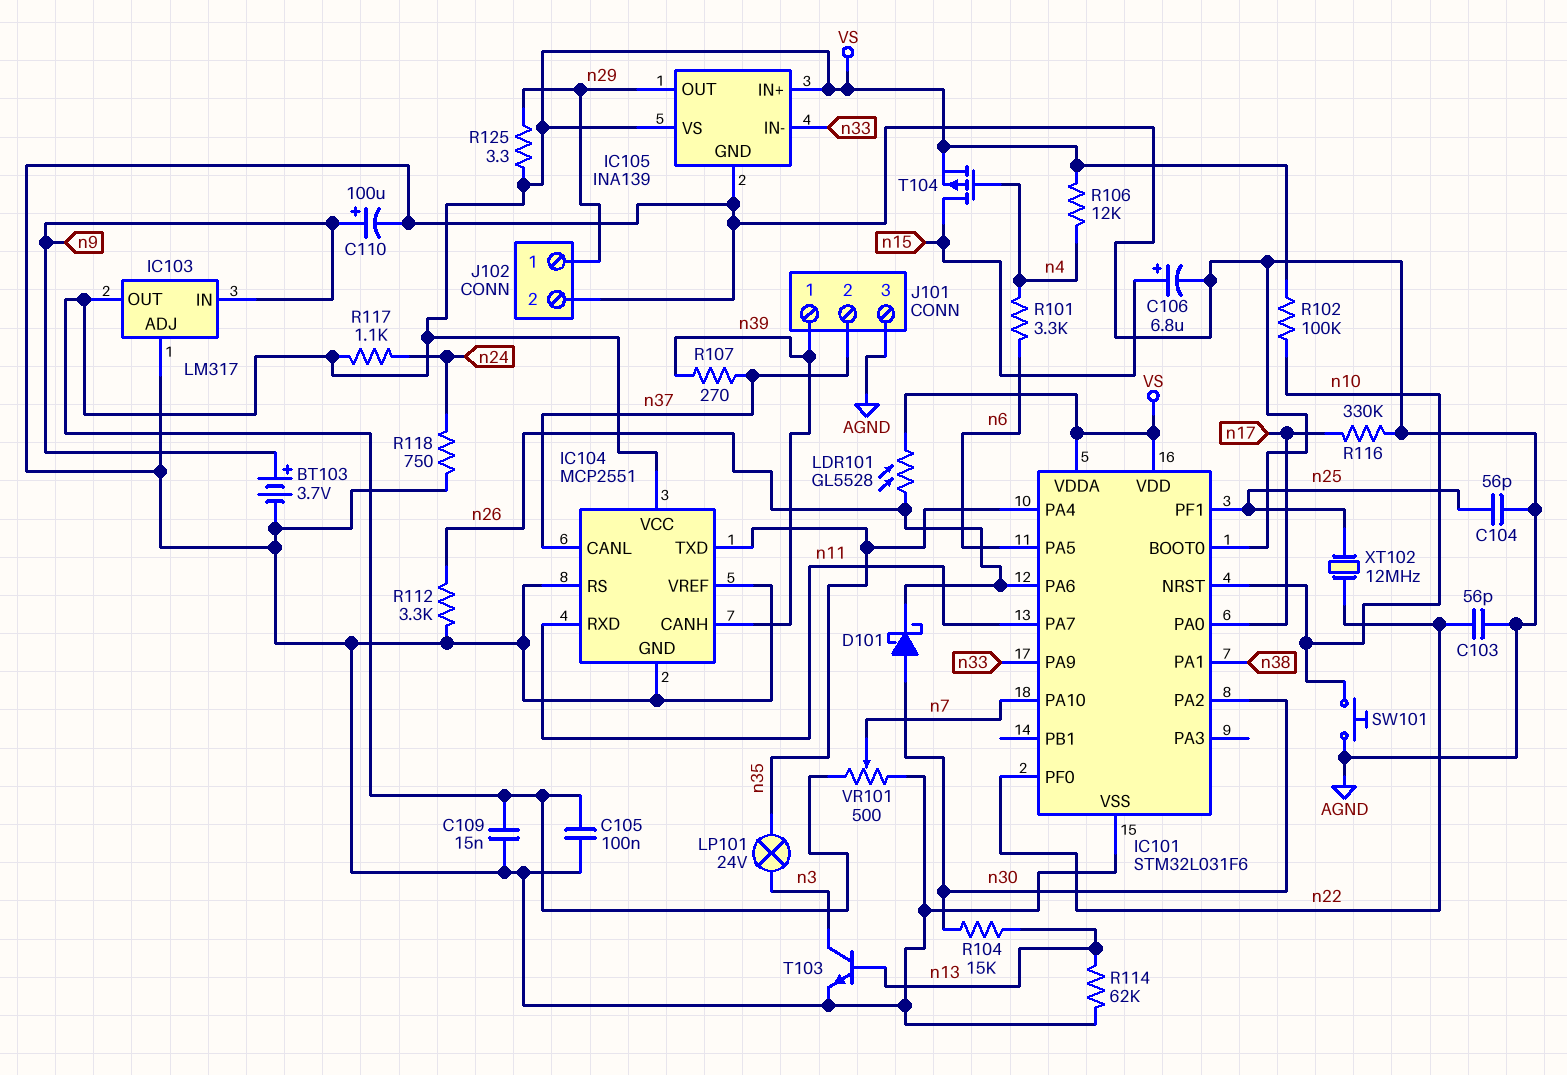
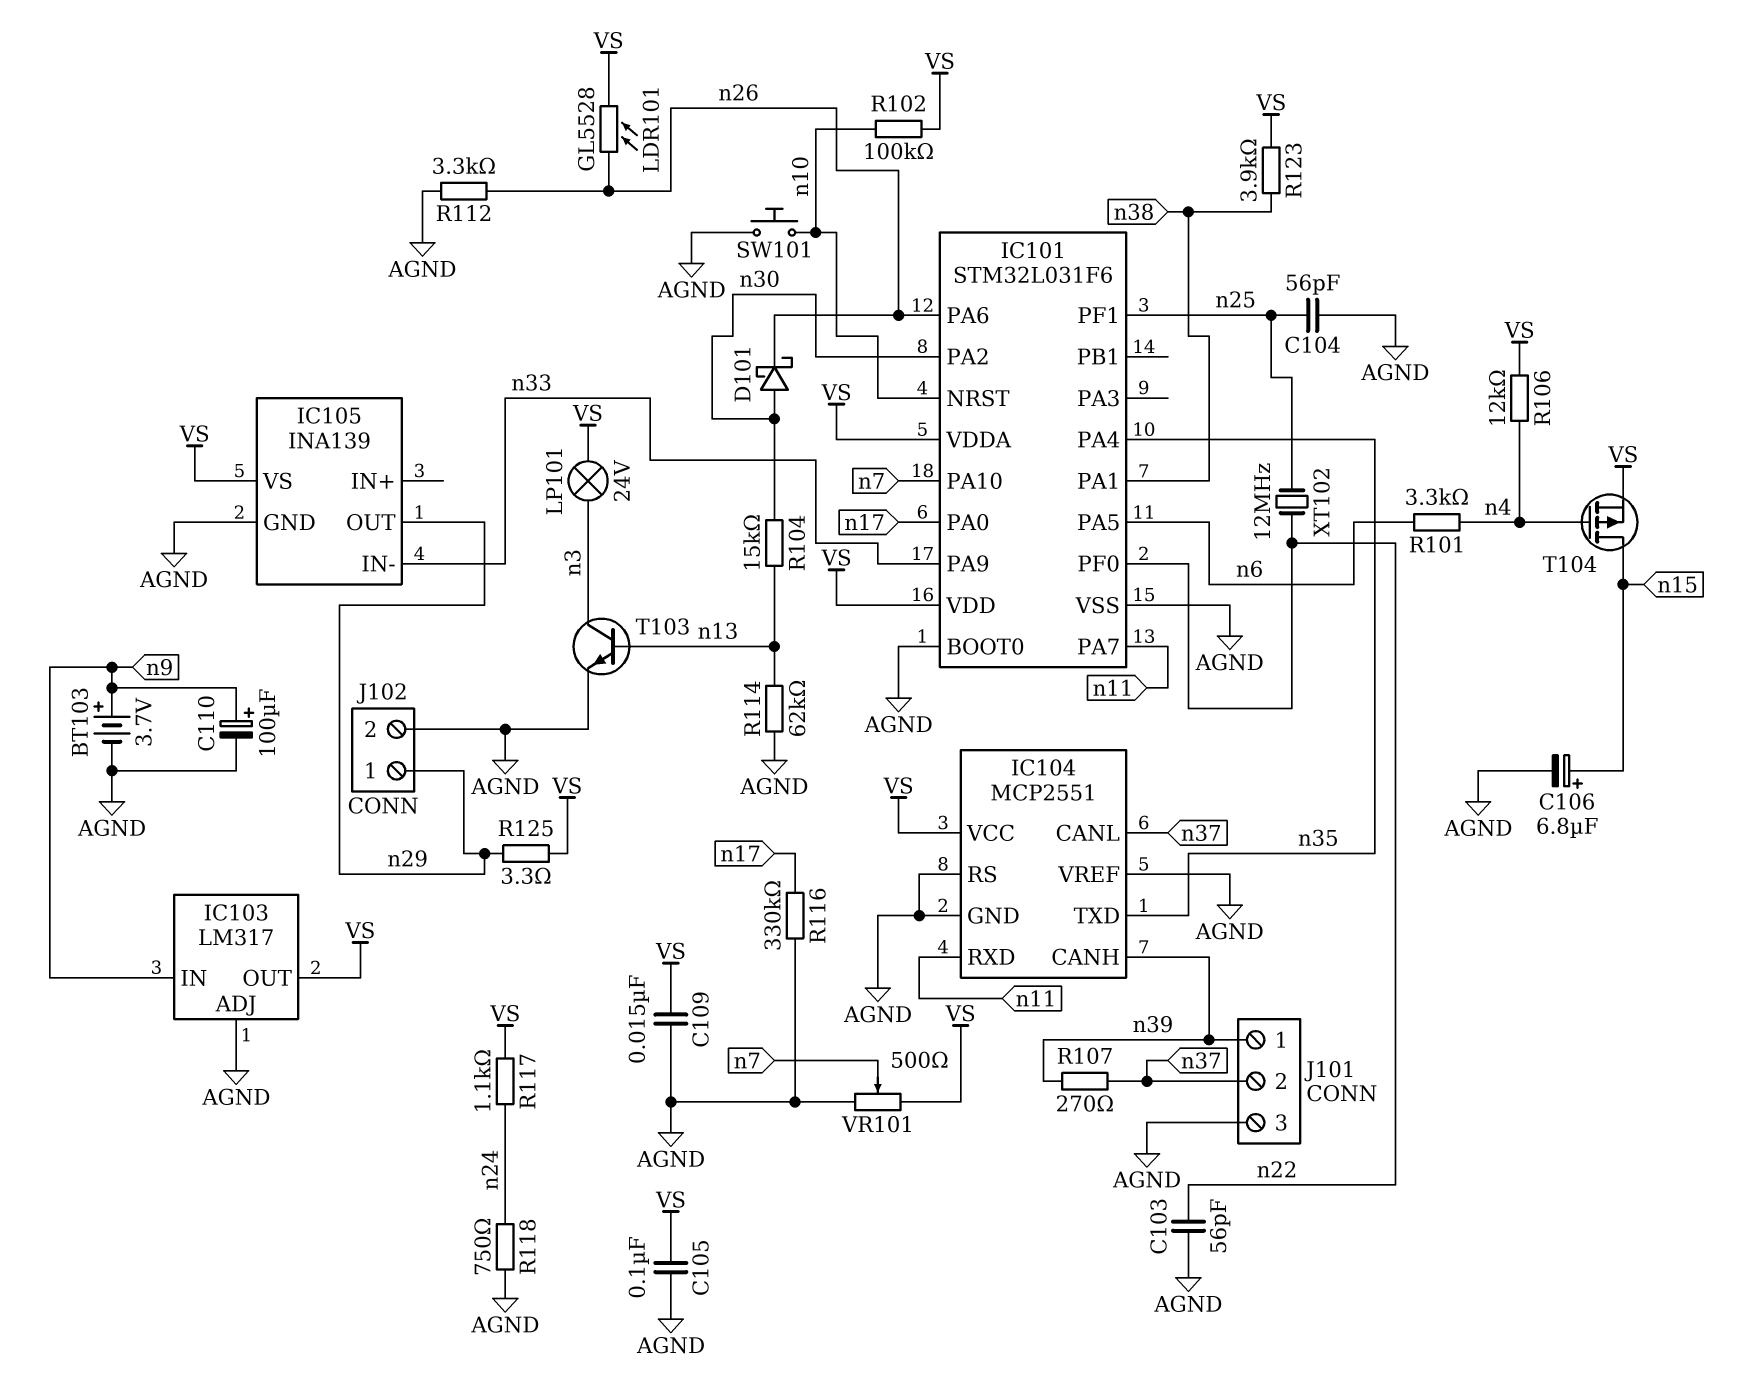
IC105 pin IN+: VS -> none
LP101: lamp 24V (n3, n35) -> lamp 24V (VS, n3)
R123: none -> 3.9k (VS, n38)

